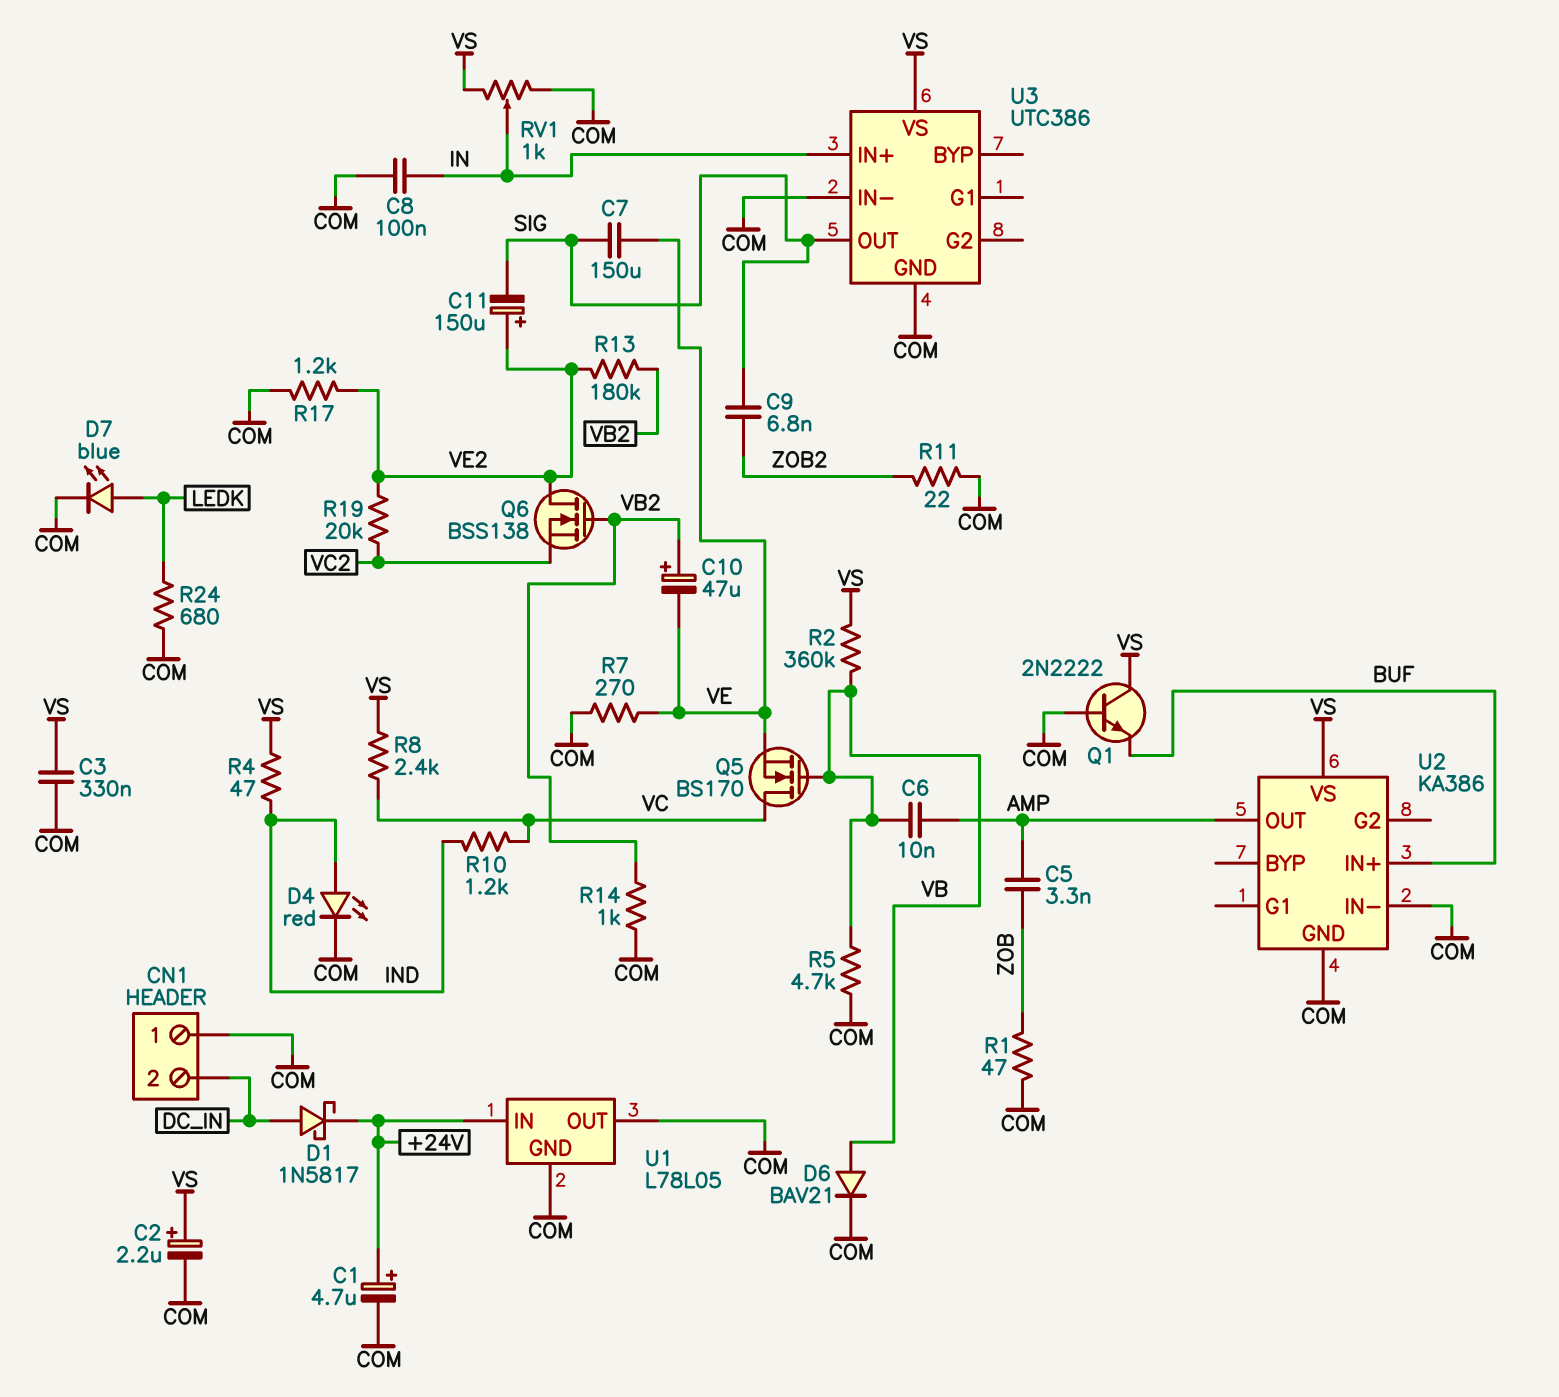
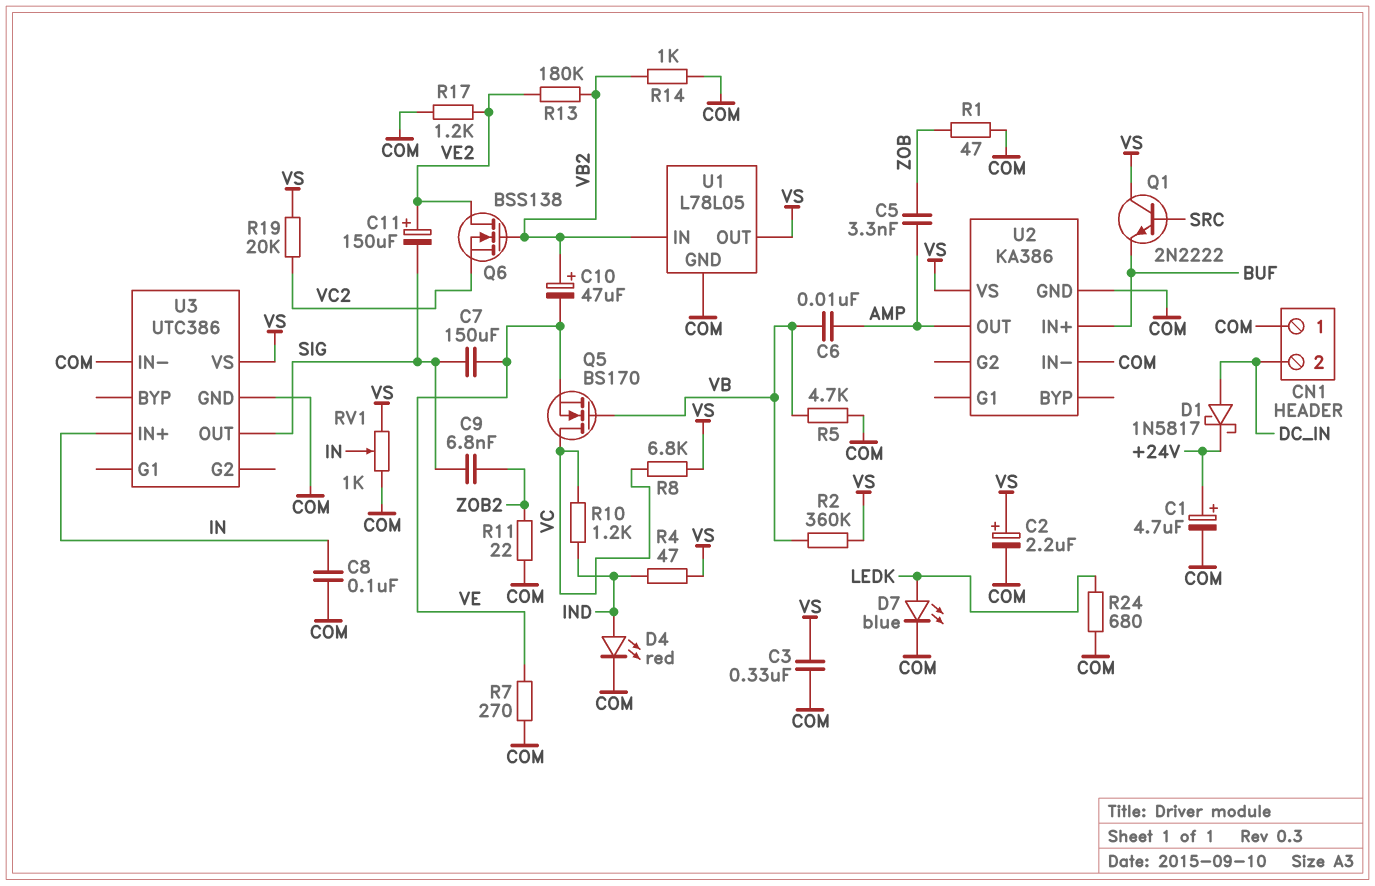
D6: diode BAV21 (A VB, K COM) -> none
Q1: NPN 2N2222 (B COM, C VS, E BUF) -> NPN 2N2222 (B SRC, C VS, E BUF)
R8: 2.4k (VC, VS) -> 6.8k (VC, VS)
R19: 20k (VC2, VE2) -> 20k (VC2, VS)
U1 pin IN: +24V -> VB2
U1 pin OUT: COM -> VS

